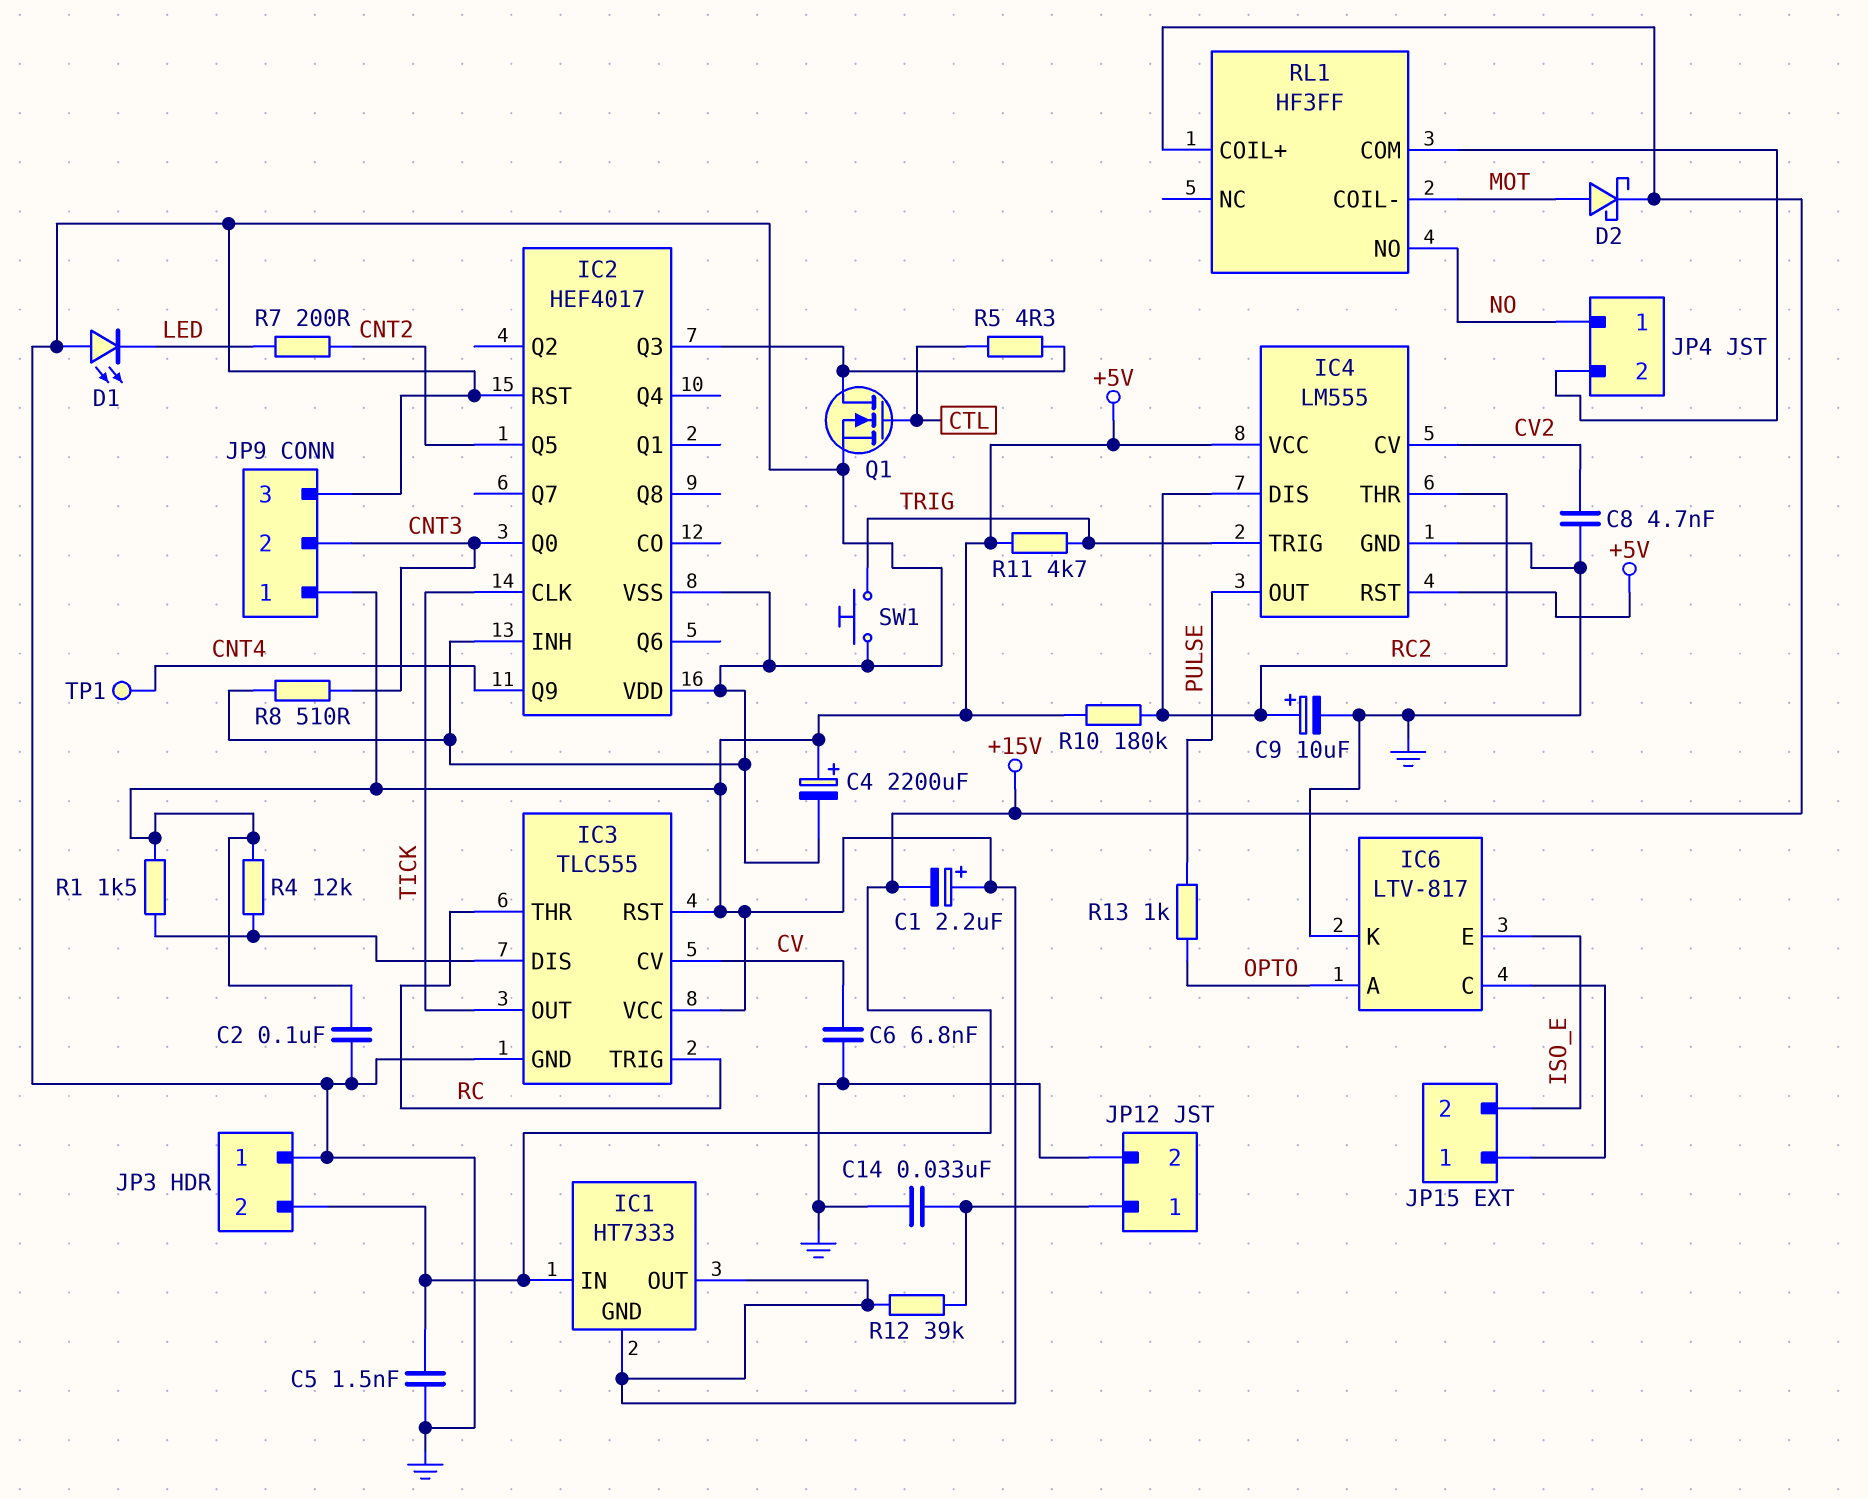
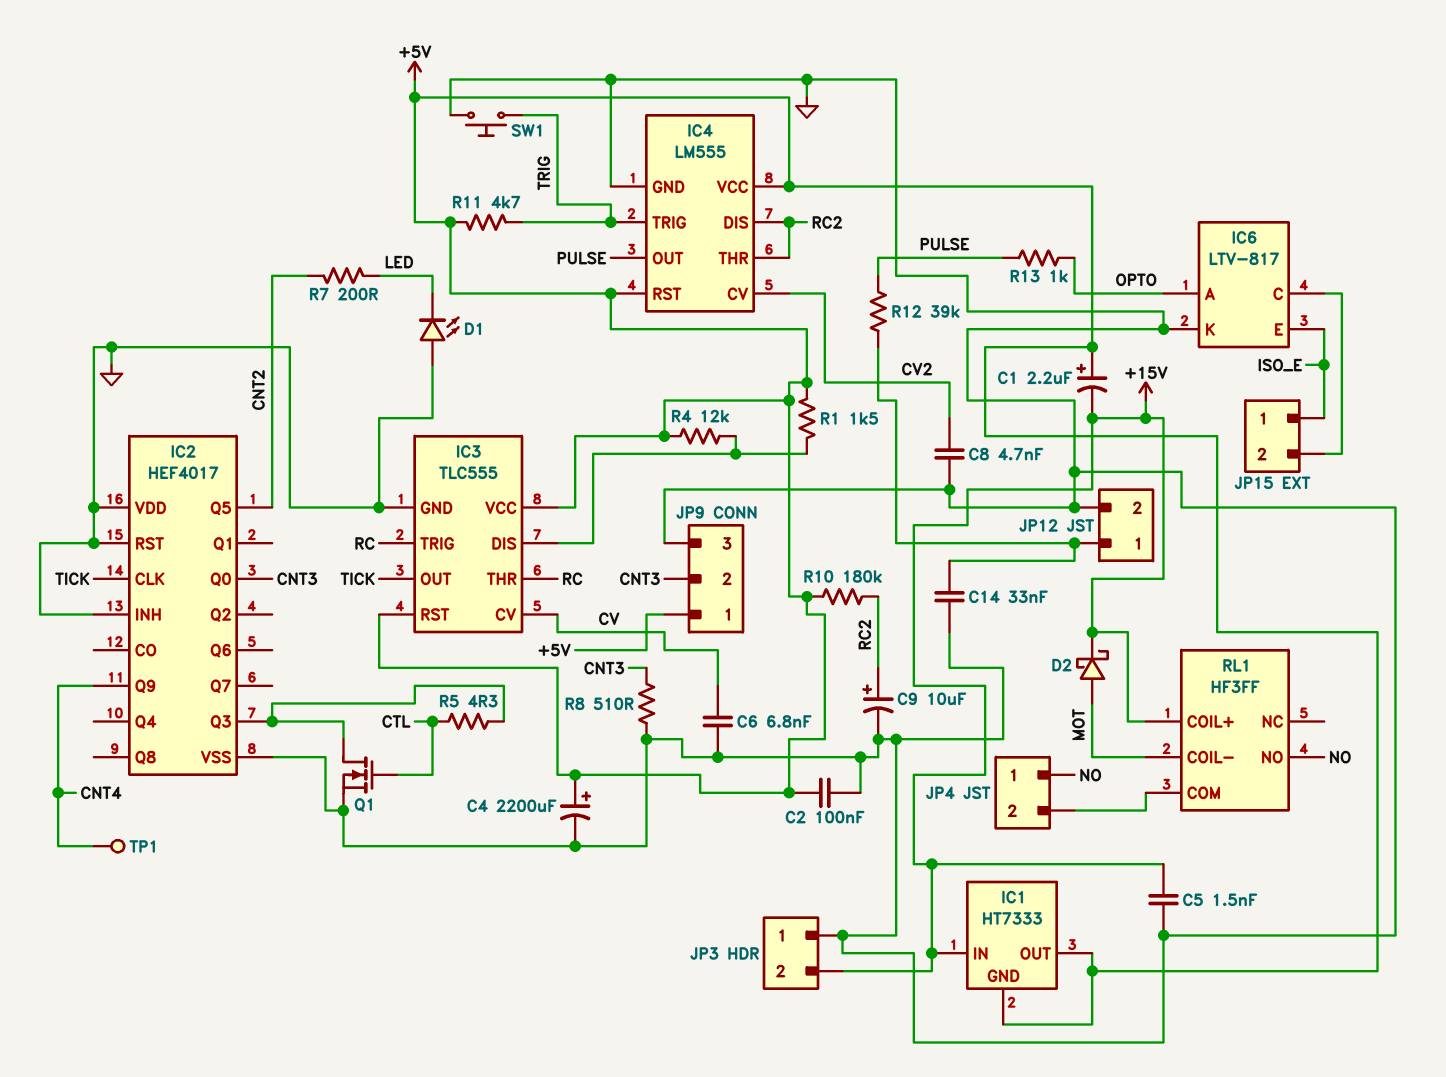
JP15 pin 1: IC6/C -> ISO_E
JP15 pin 2: ISO_E -> IC6/C
R12: 39k (+5V, JP12/1) -> 39k (JP12/1, PULSE)

